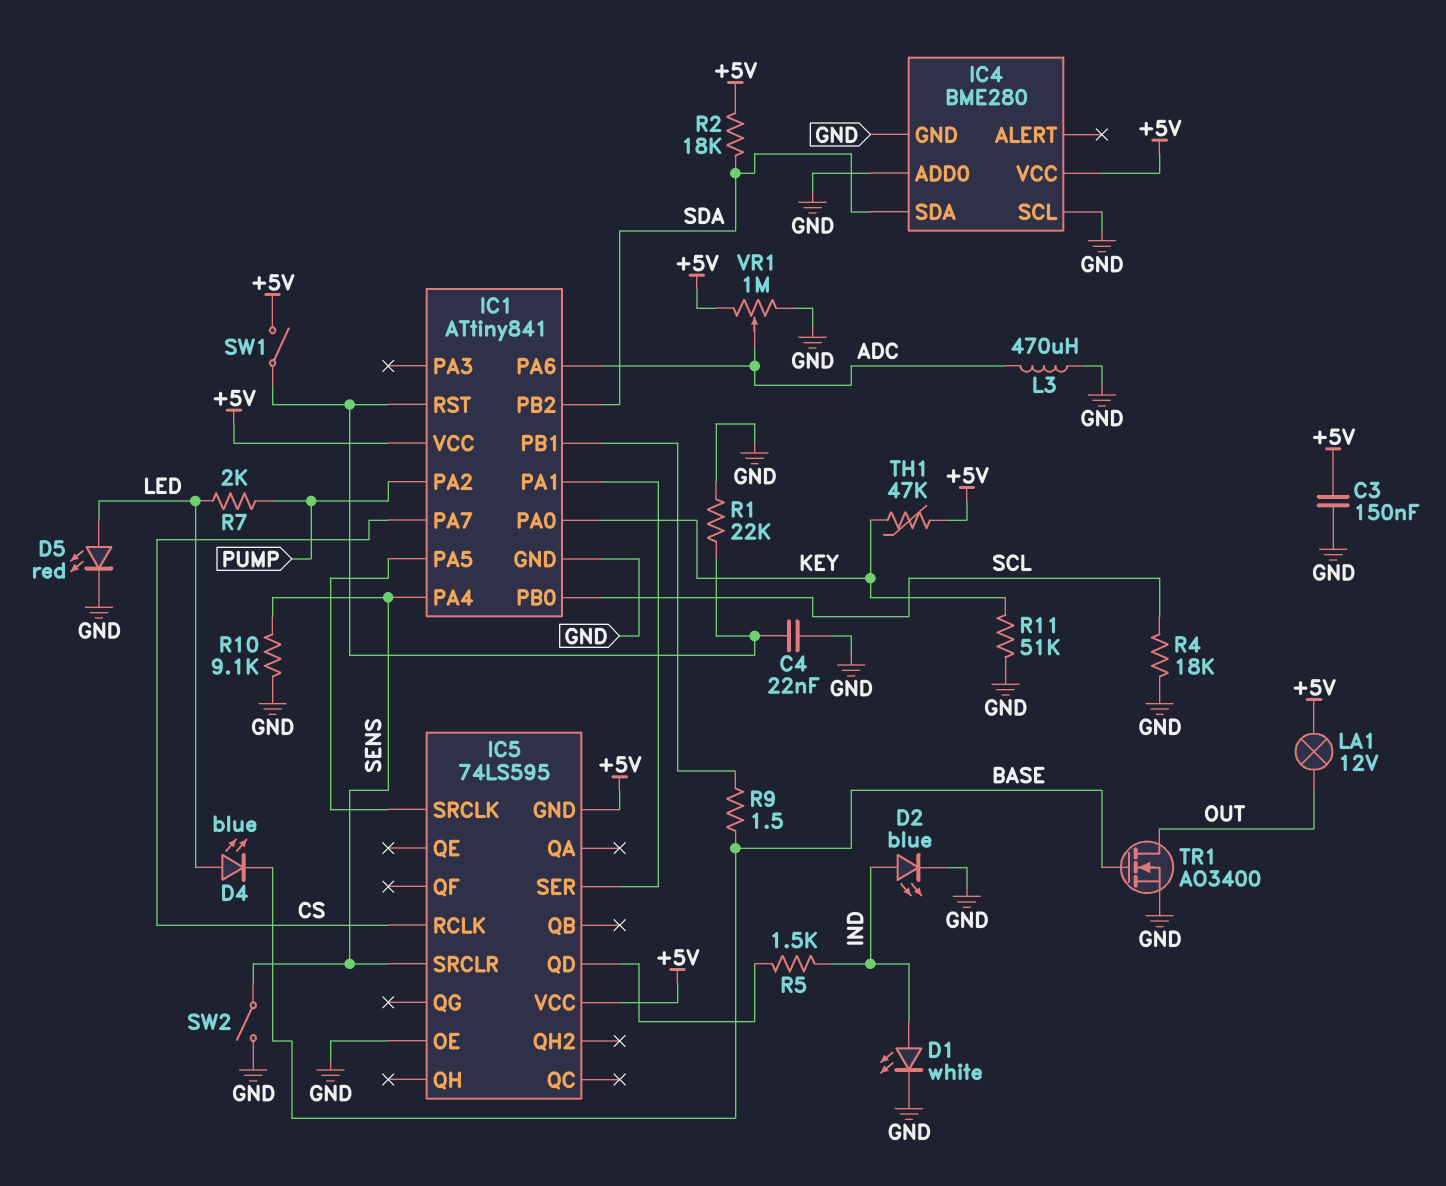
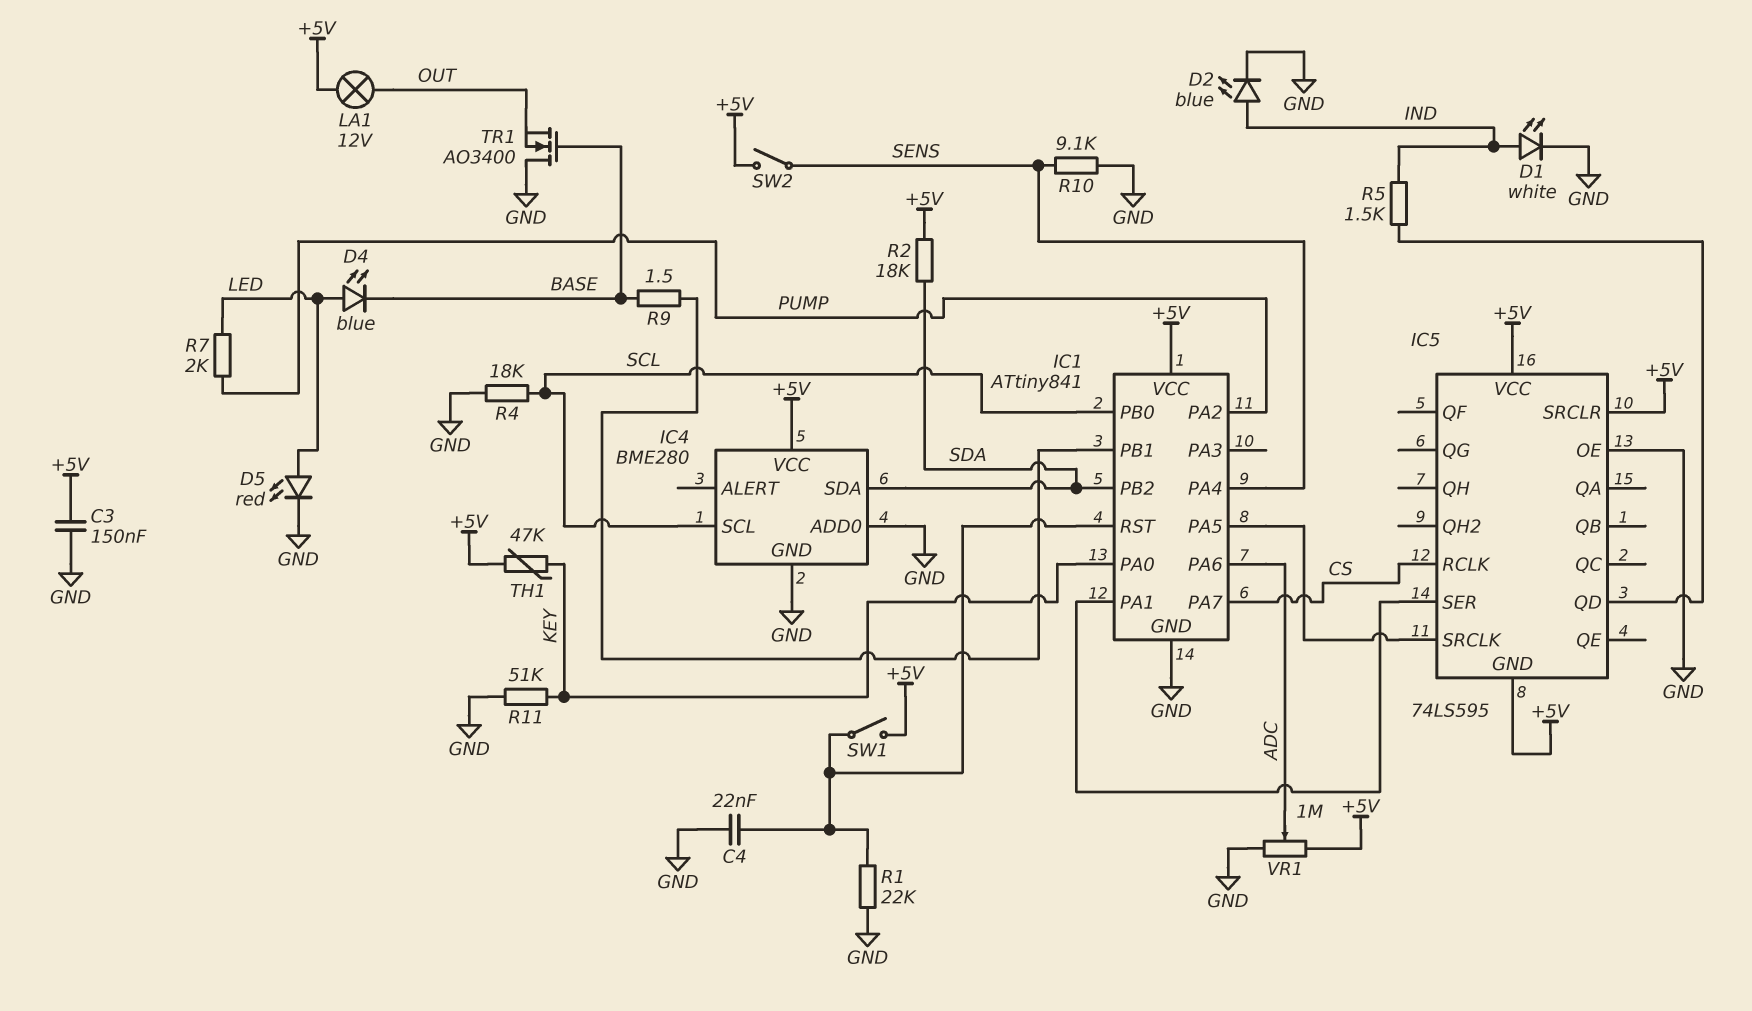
IC4 pin SCL: GND -> SCL
IC5 pin SRCLR: SENS -> +5V
L3: 470uH (ADC, GND) -> none
SW2: switch (GND, SENS) -> switch (+5V, SENS)
TR1: NMOS AO3400 (G BASE, D OUT, S GND) -> NMOS AO3400 (G BASE, D GND, S OUT)

